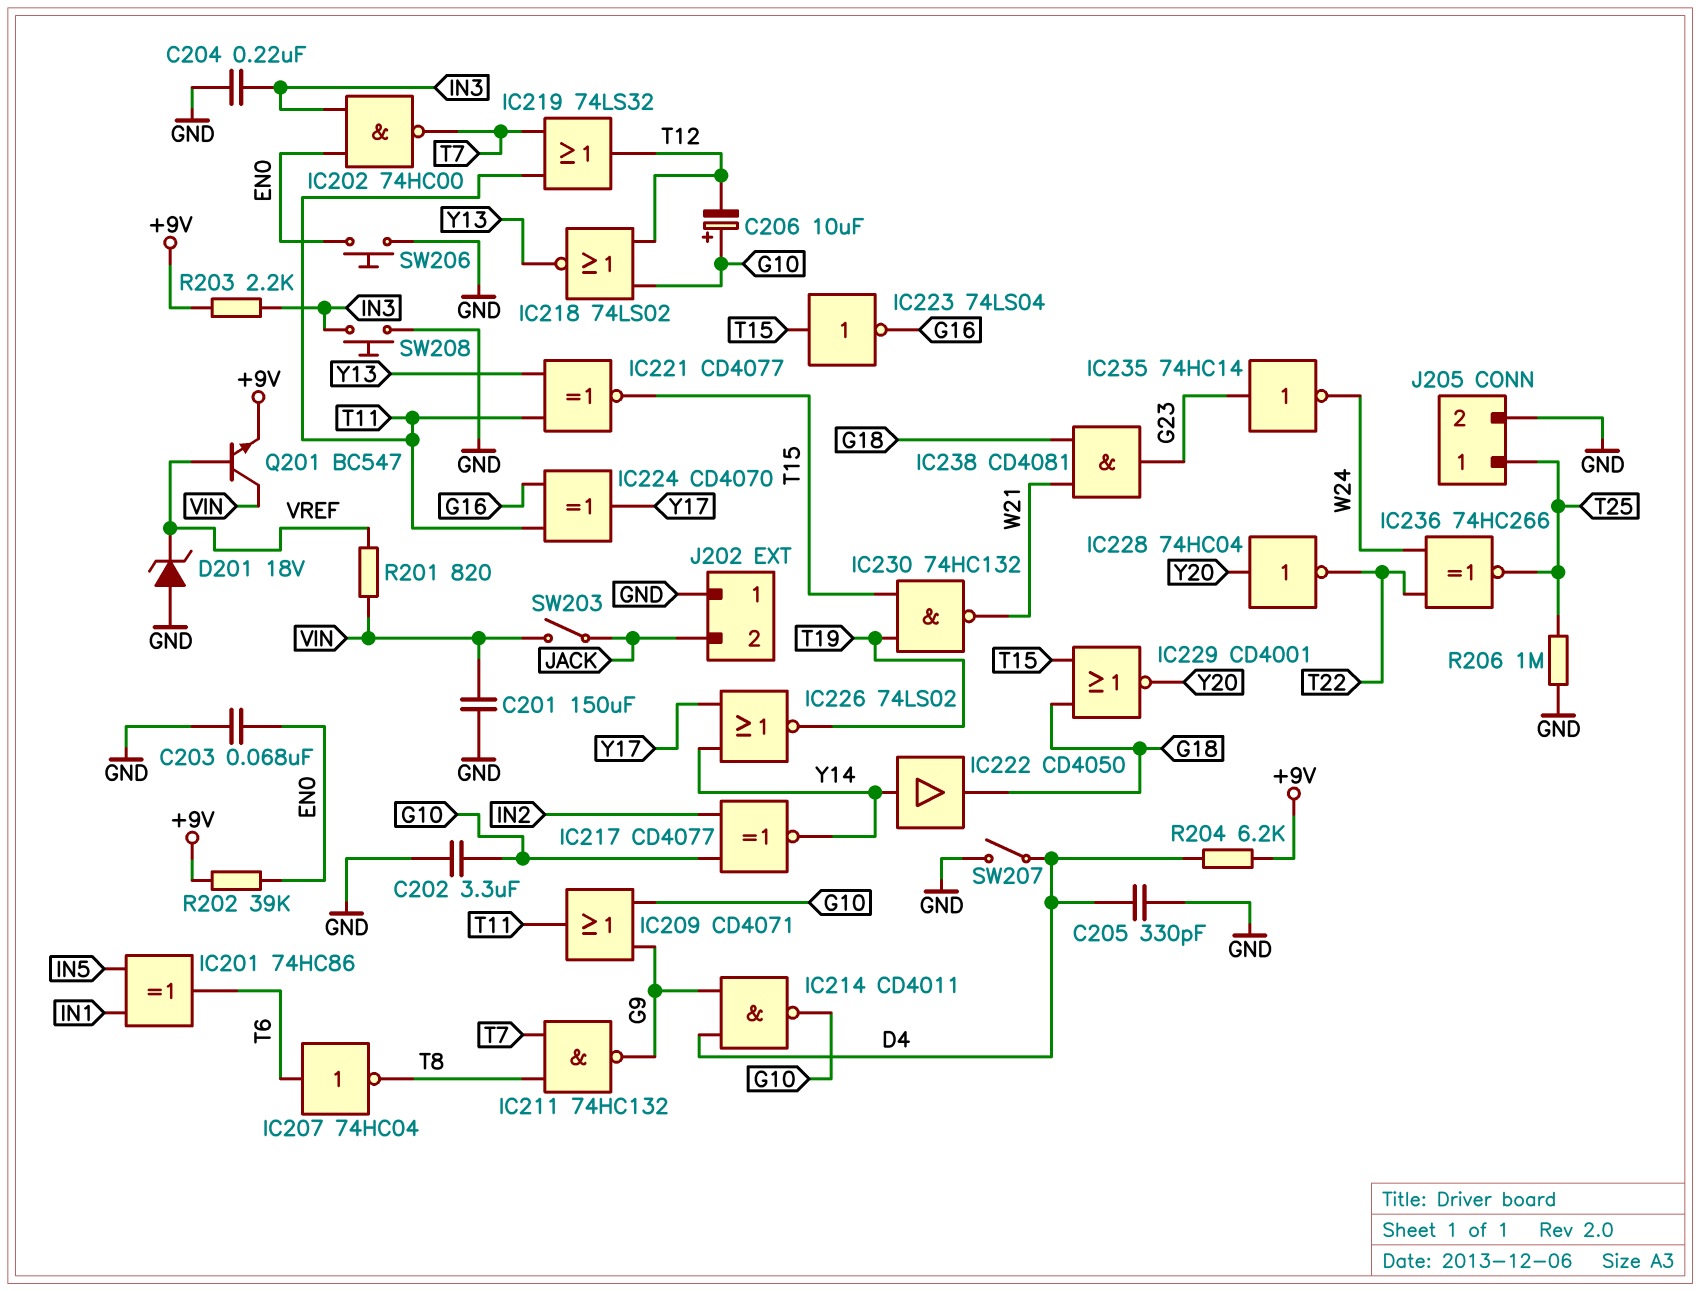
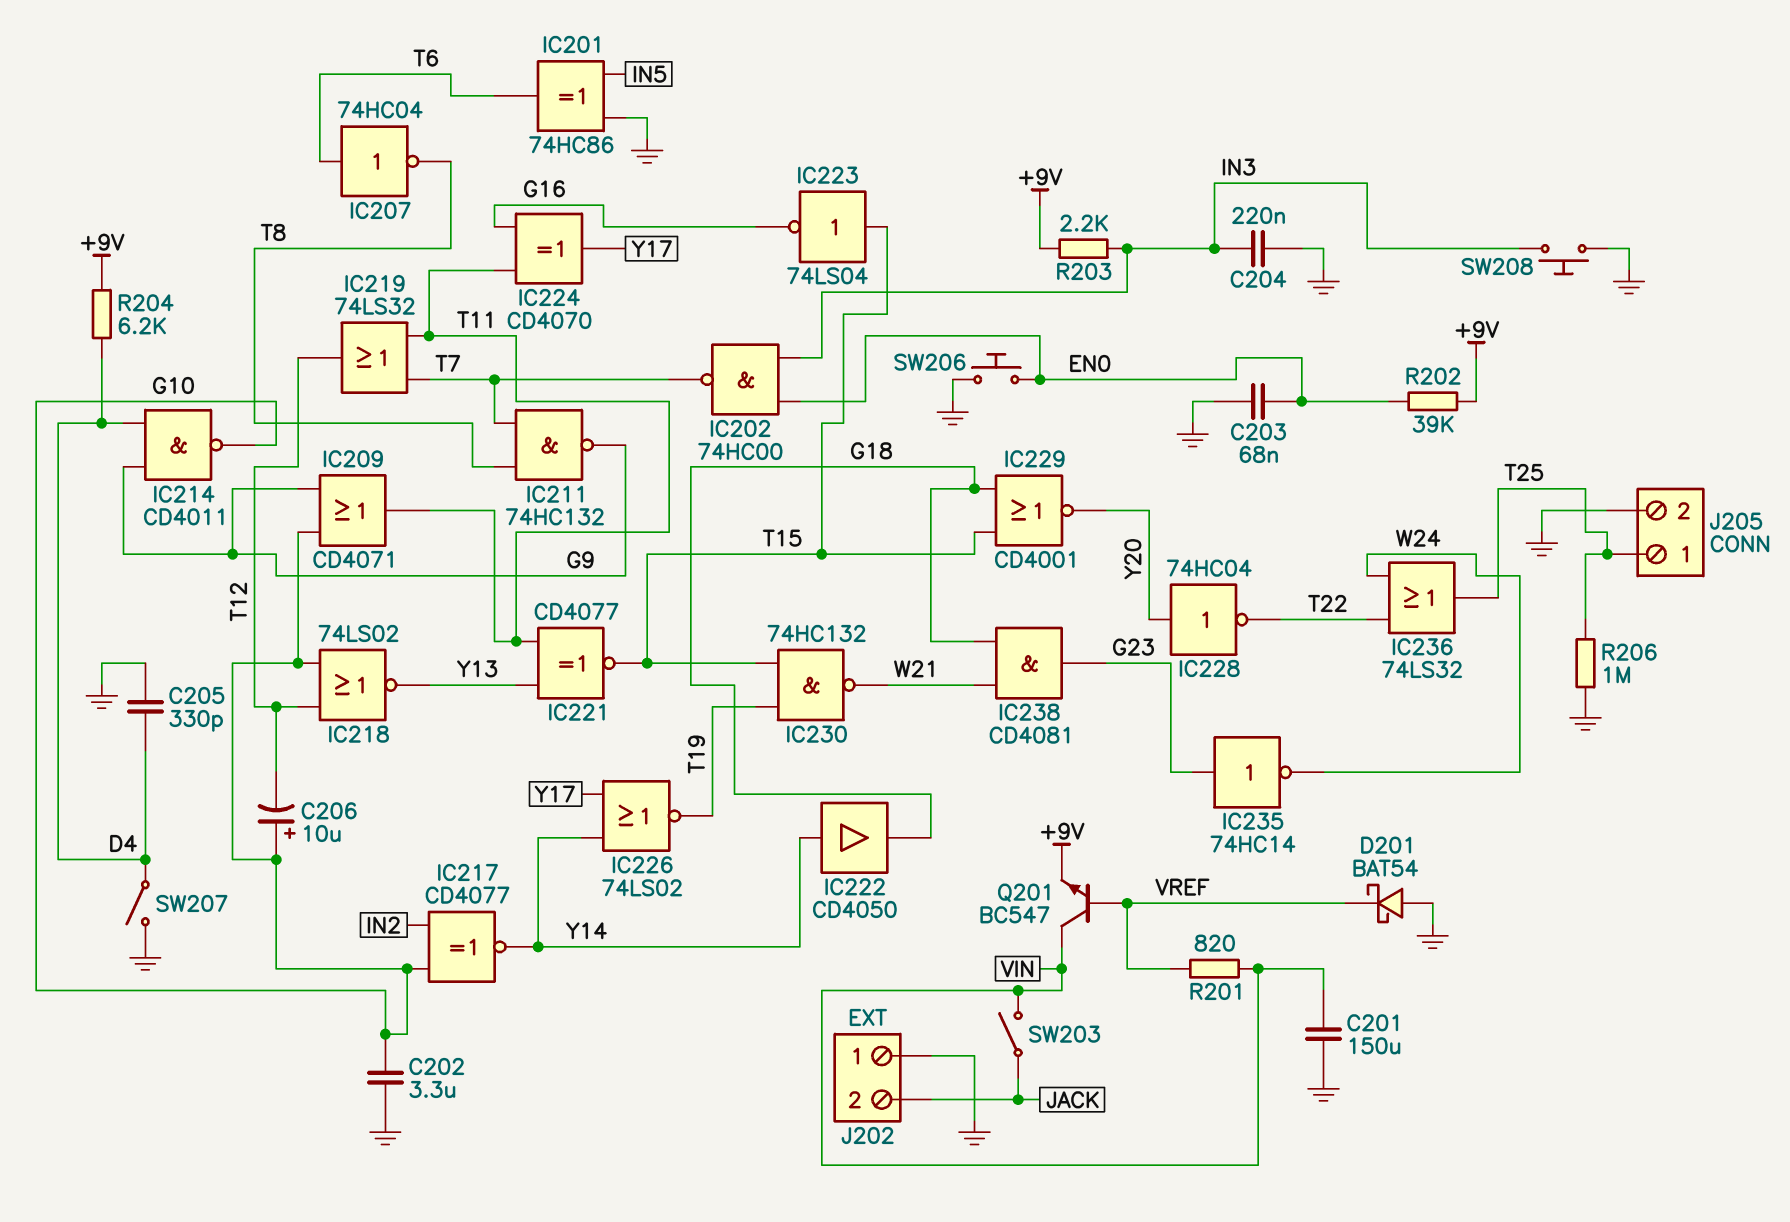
D201: zener 18V (A GND, K VREF) -> schottky BAT54 (A GND, K VREF)
IC201: XOR 74HC86 (in IN1, in IN5, out T6) -> XOR 74HC86 (in GND, in IN5, out T6)
IC236: XNOR 74HC266 (in T22, in W24, out T25) -> OR 74LS32 (in T22, in W24, out T25)

